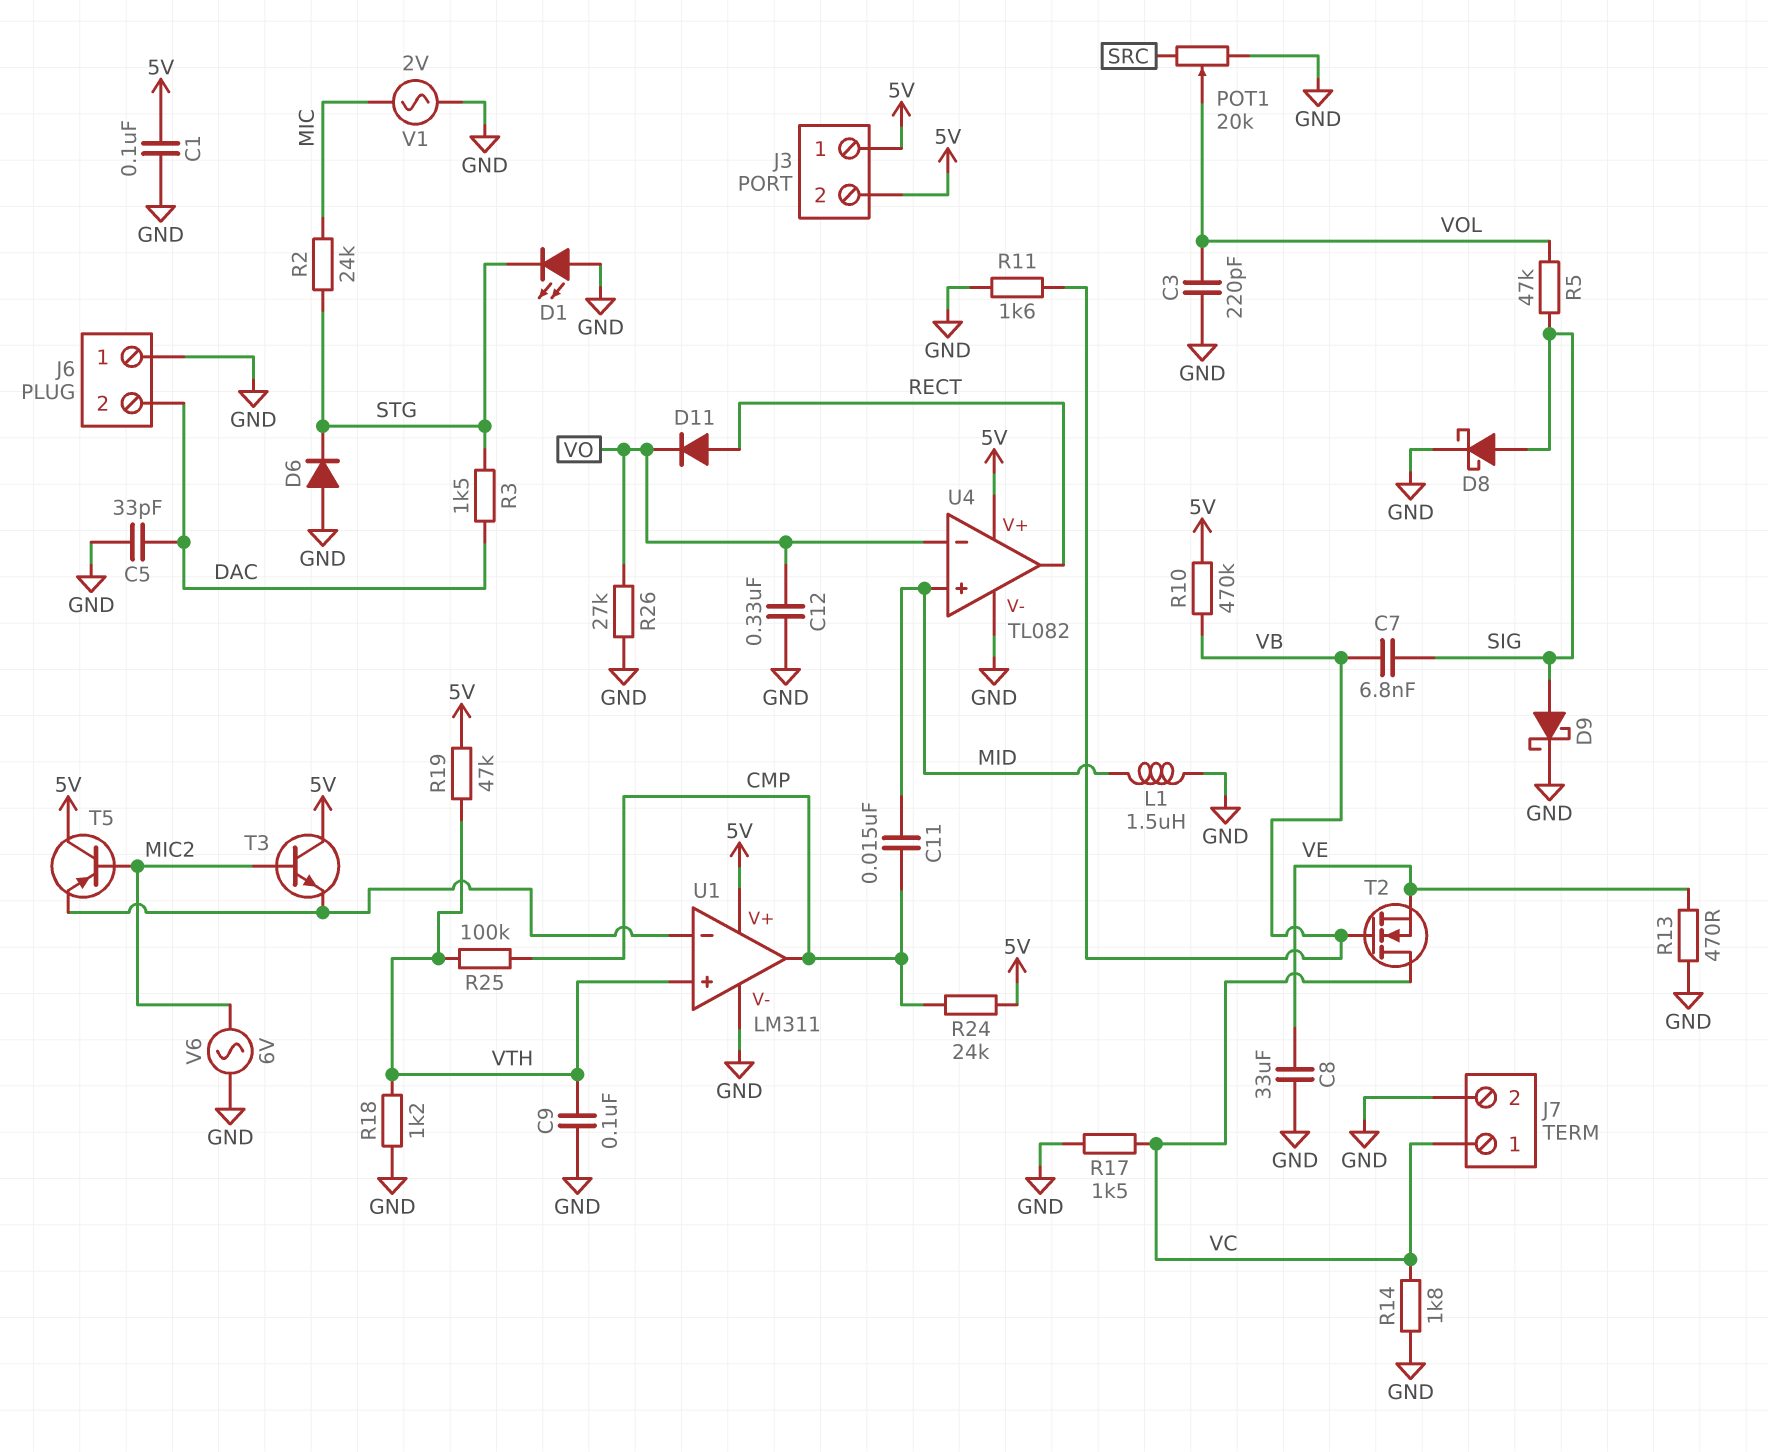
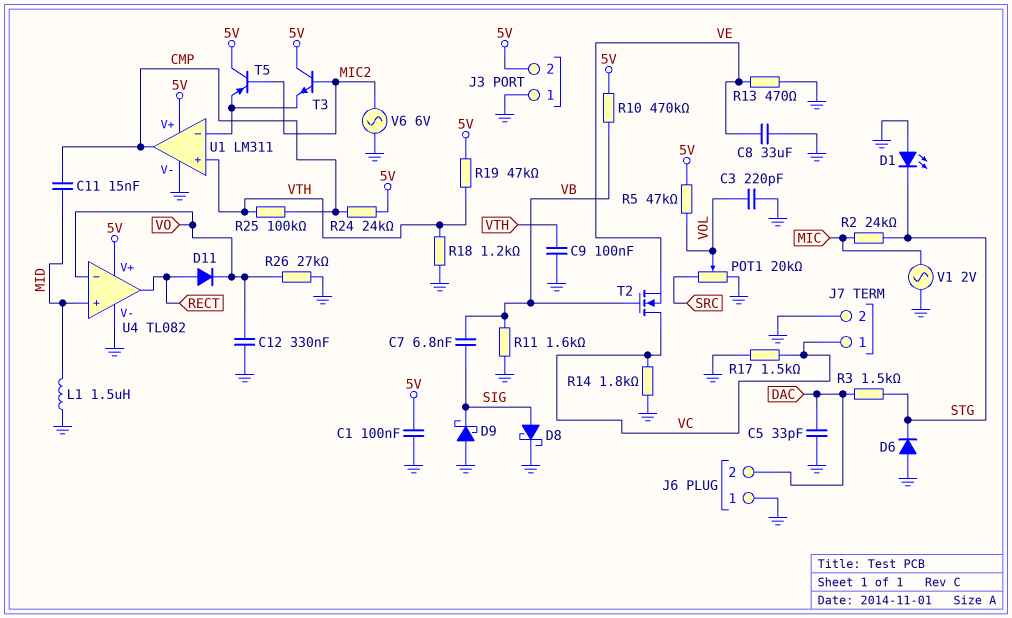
D9: schottky (A SIG, K GND) -> schottky (A GND, K SIG)
J3 pin 1: 5V -> GND
R5: 47k (SIG, VOL) -> 47k (5V, VOL)

